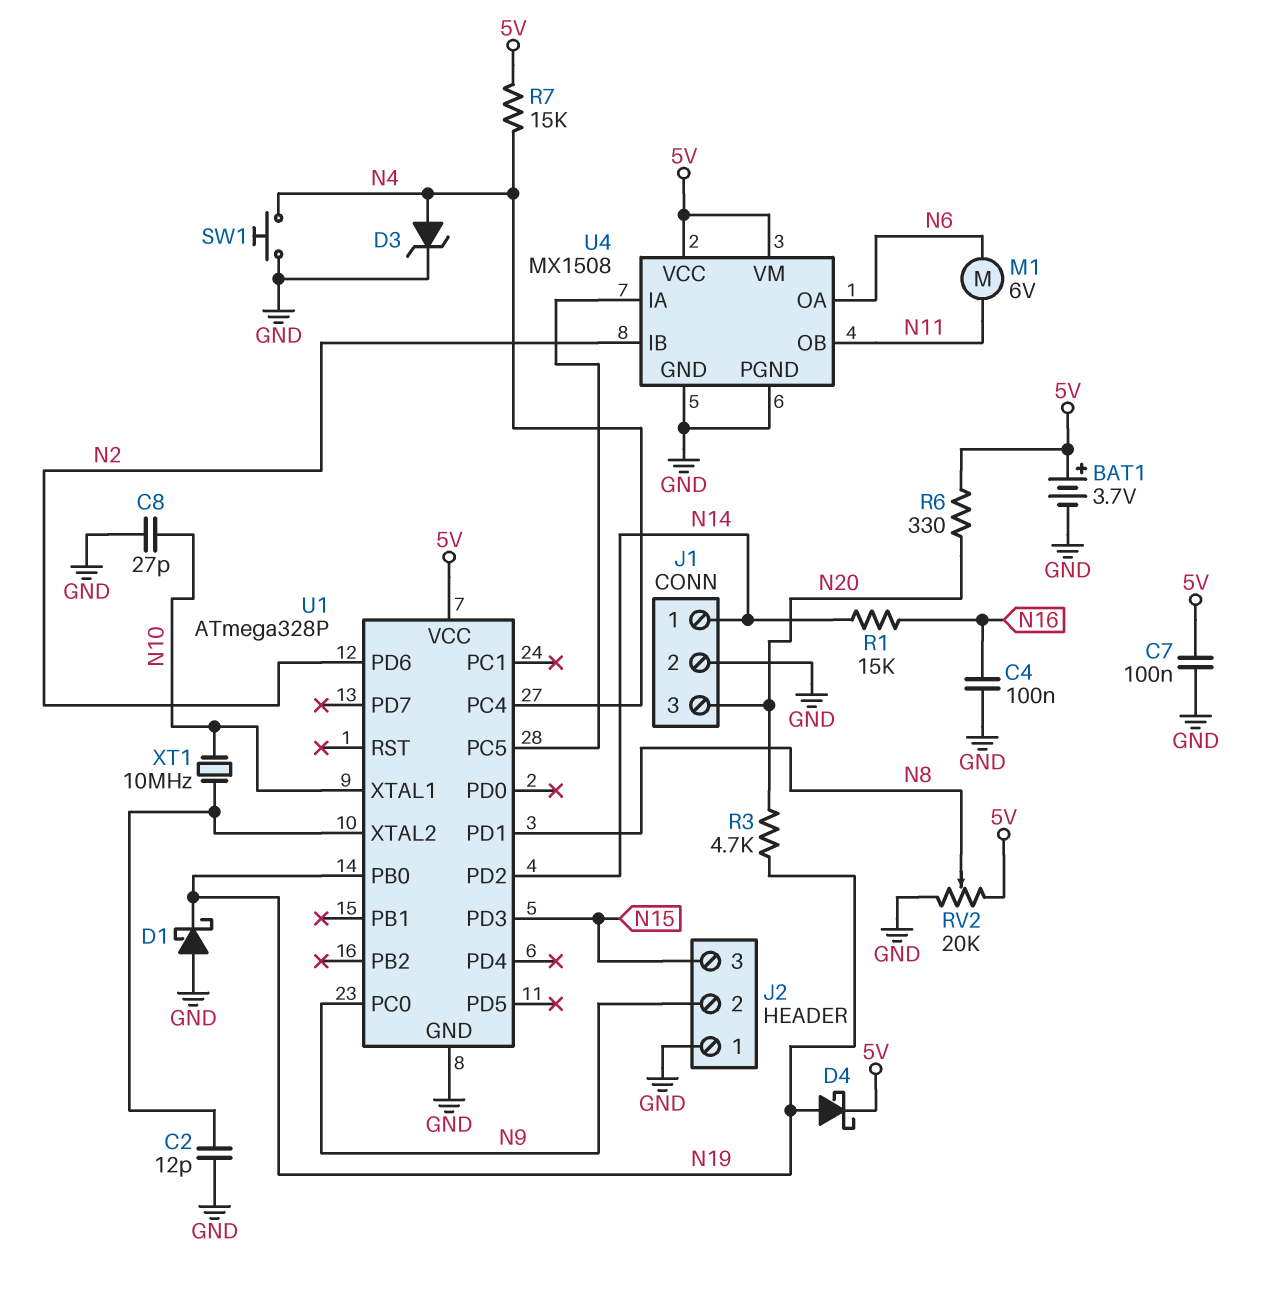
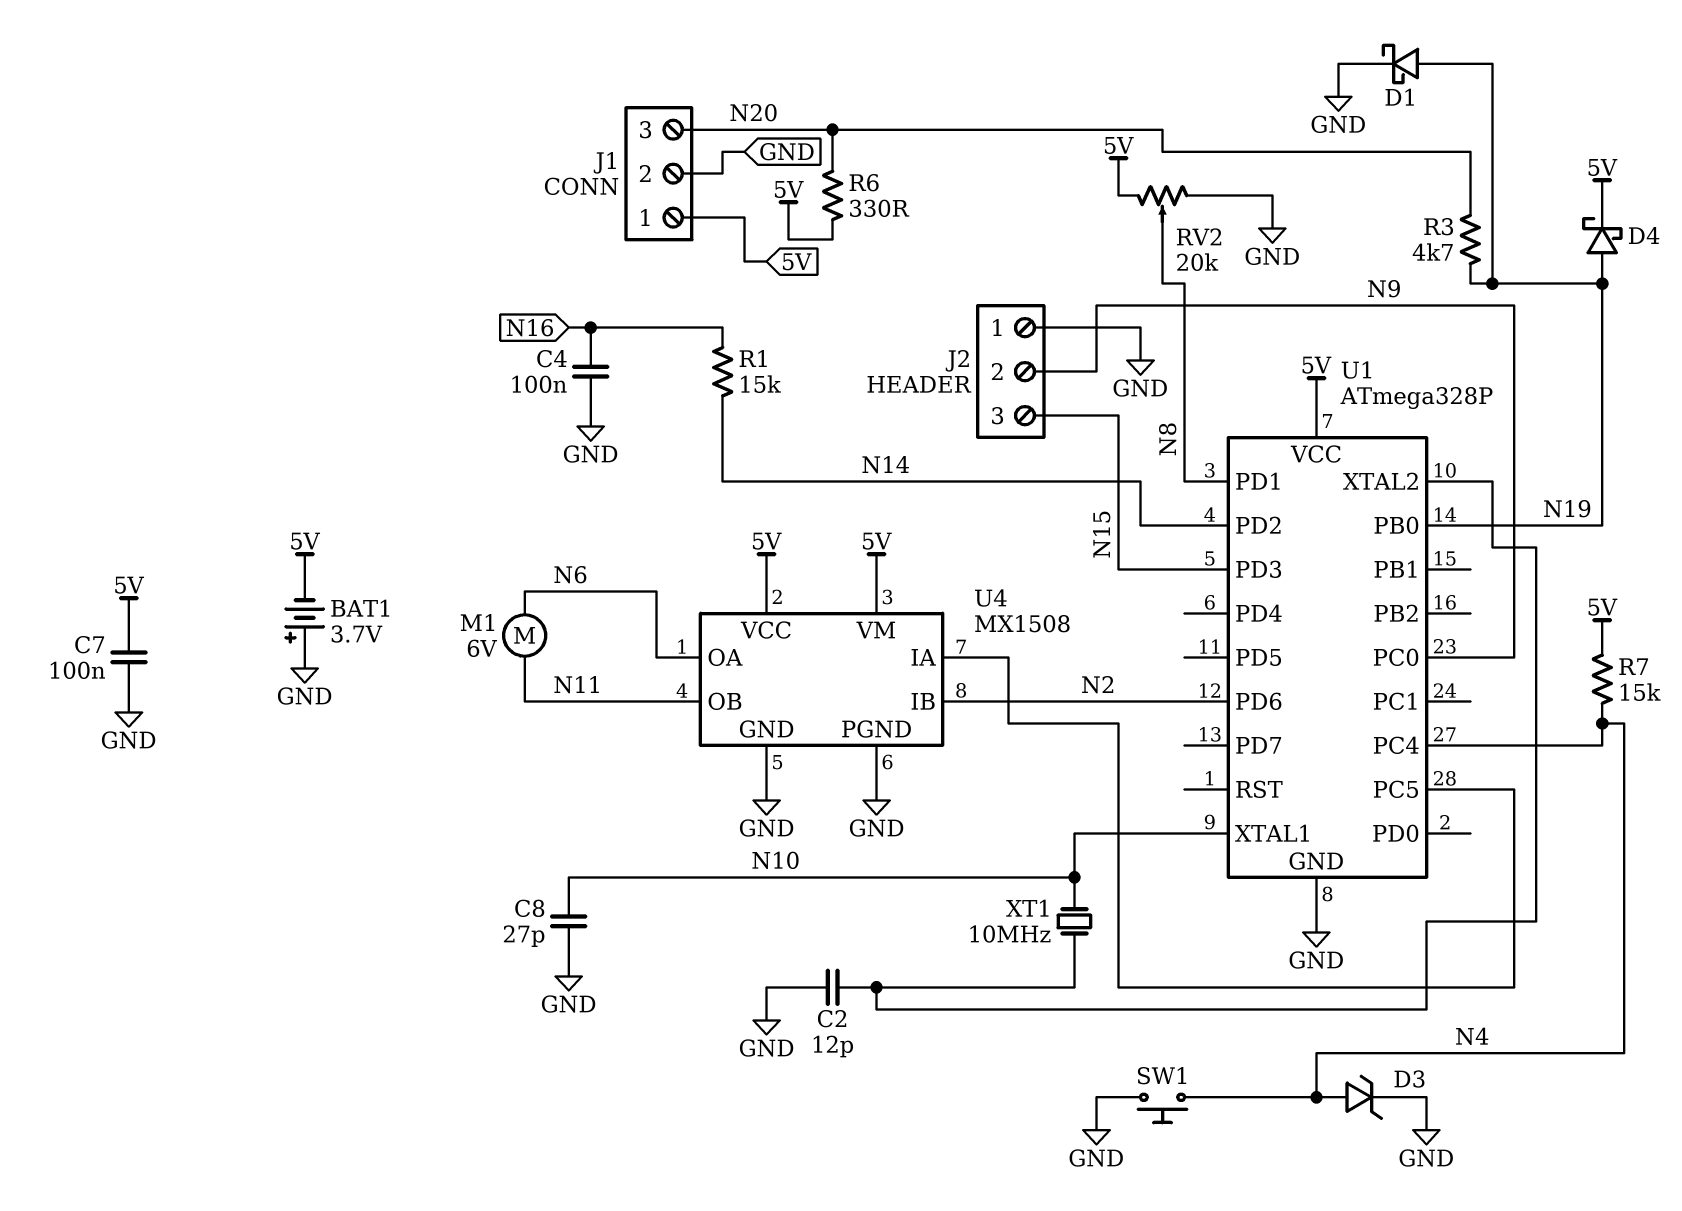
BAT1: 3.7V (plus 5V, minus GND) -> 3.7V (plus GND, minus 5V)
D1: schottky (A GND, K N19) -> schottky (A N19, K GND)
J1 pin 1: N14 -> 5V

